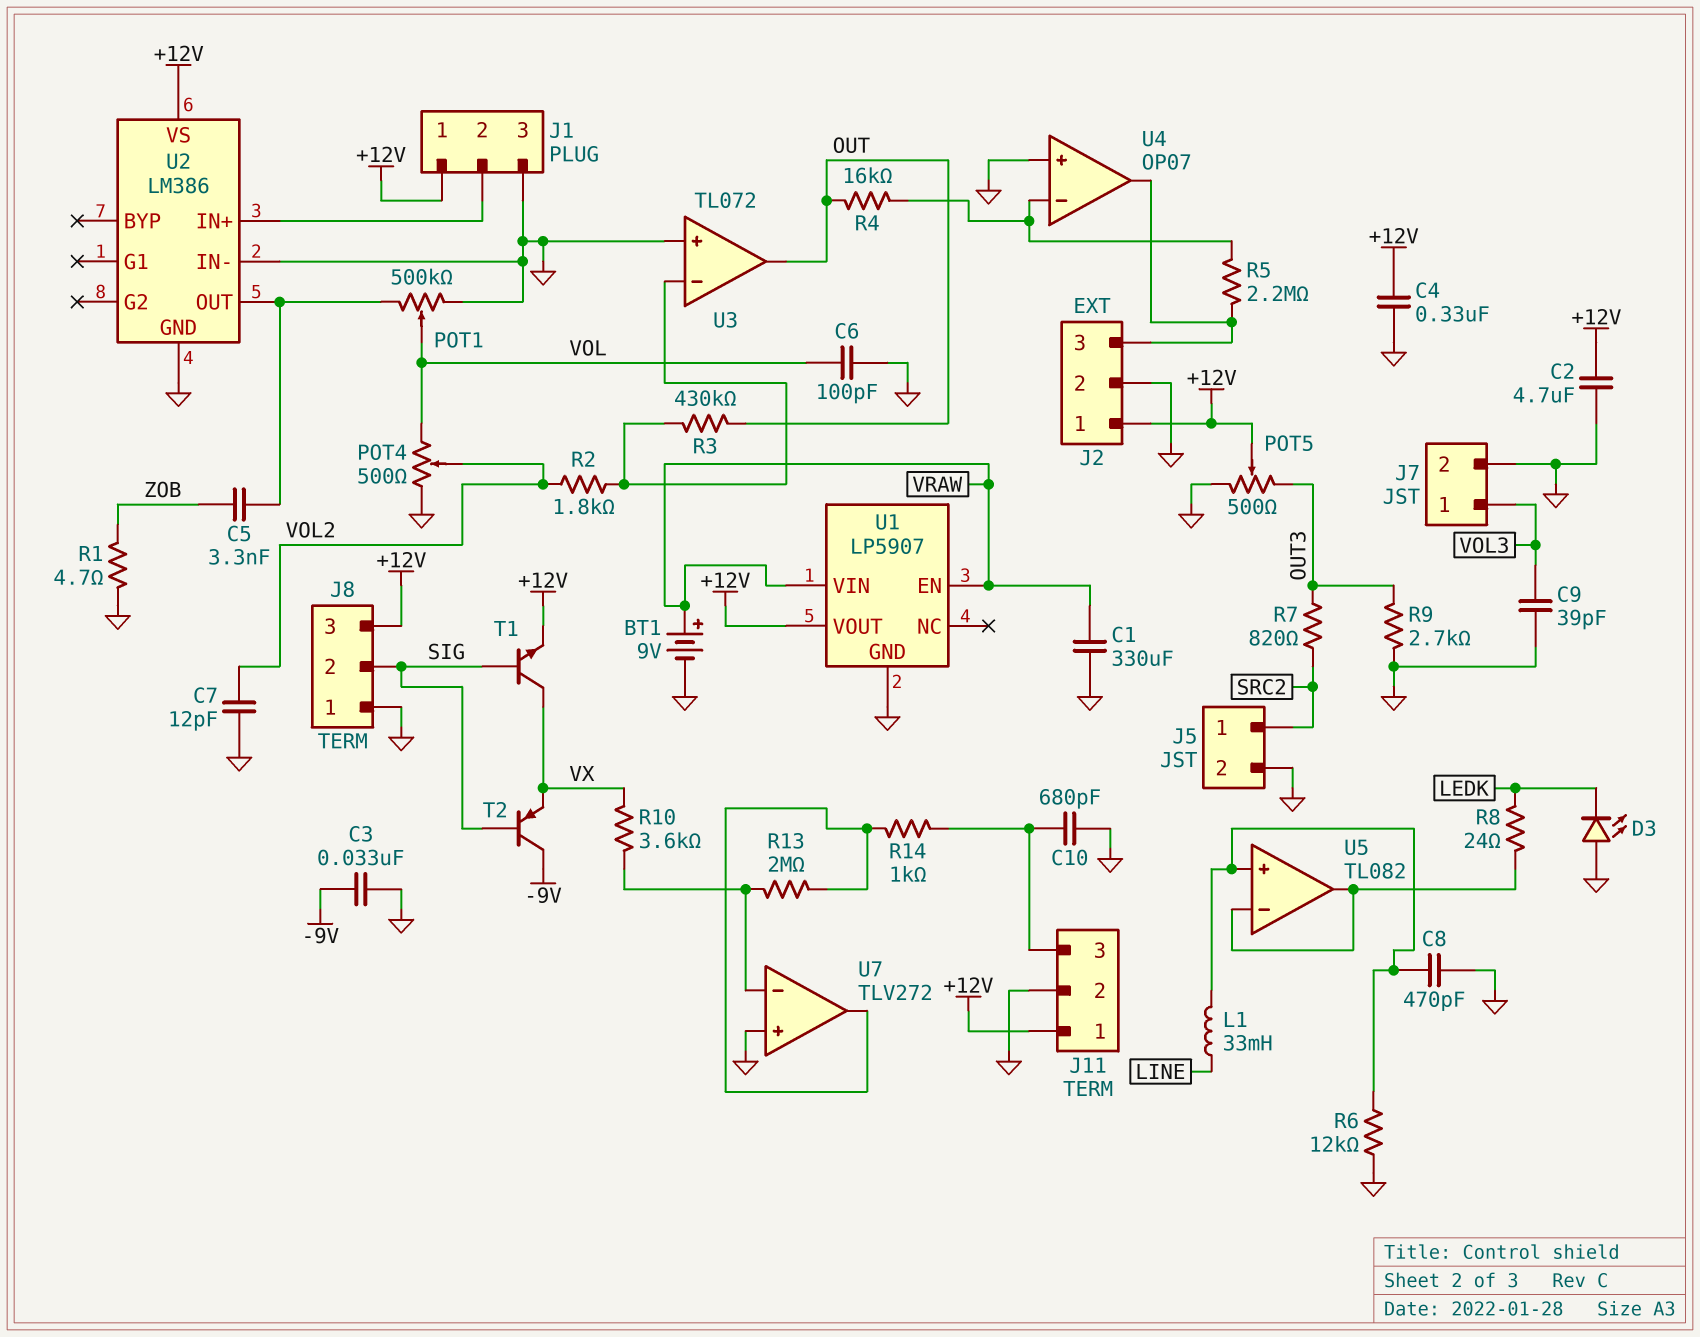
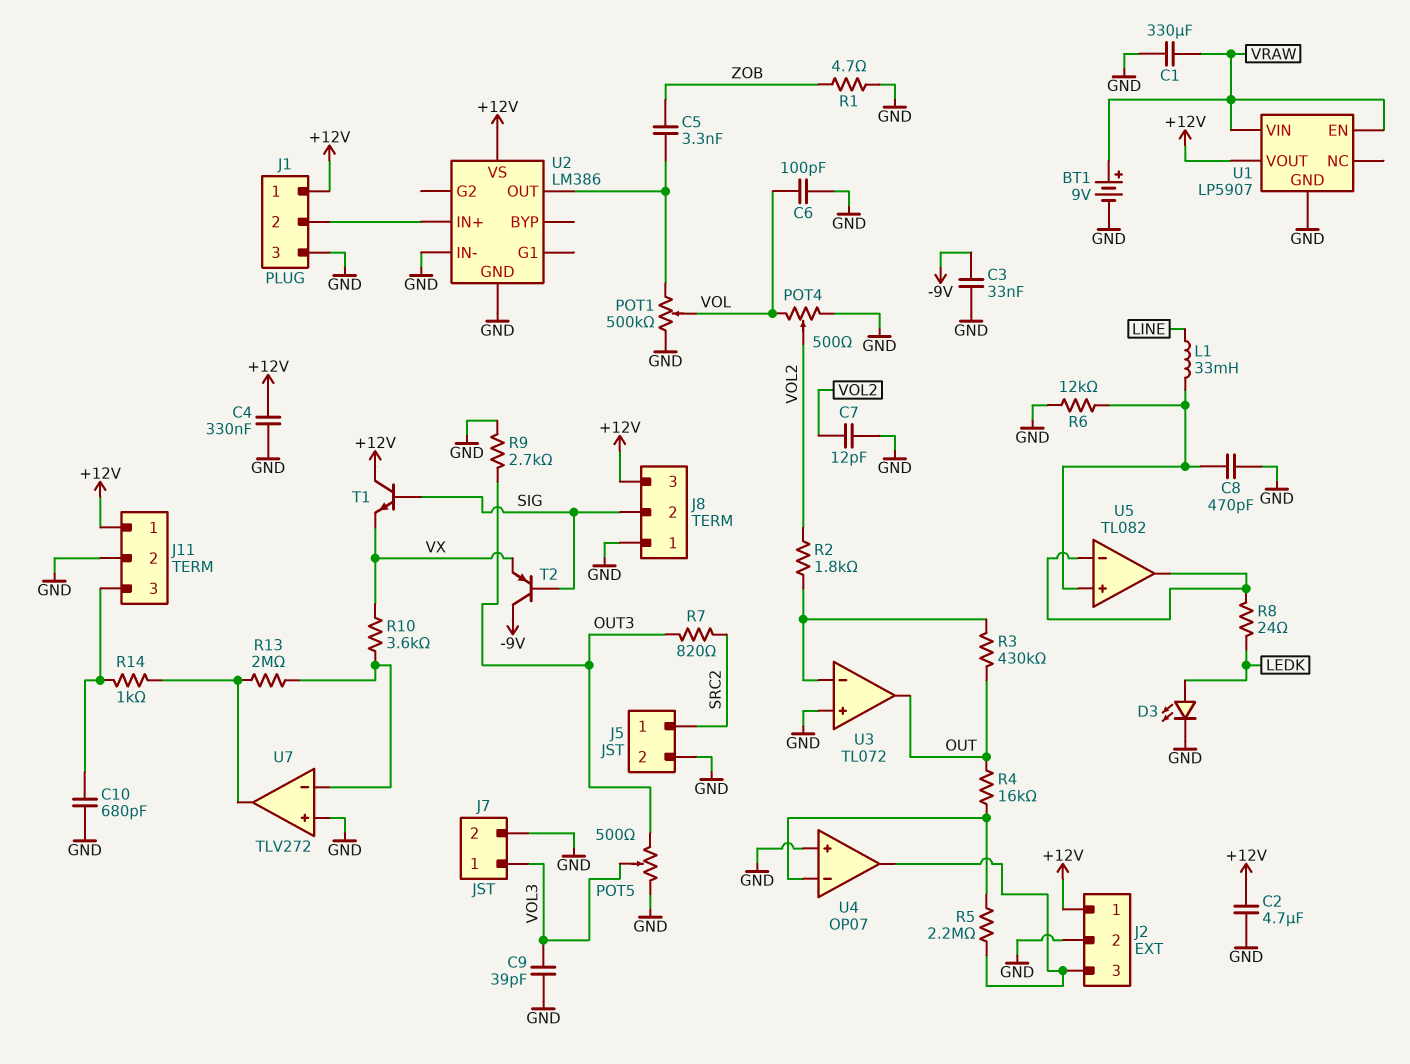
D3: LED (A GND, K LEDK) -> LED (A LEDK, K GND)
POT5: 500 (GND, OUT3, wiper +12V) -> 500 (GND, OUT3, wiper VOL3)
T1: NPN (B SIG, C VX, E +12V) -> NPN (B SIG, C +12V, E VX)

